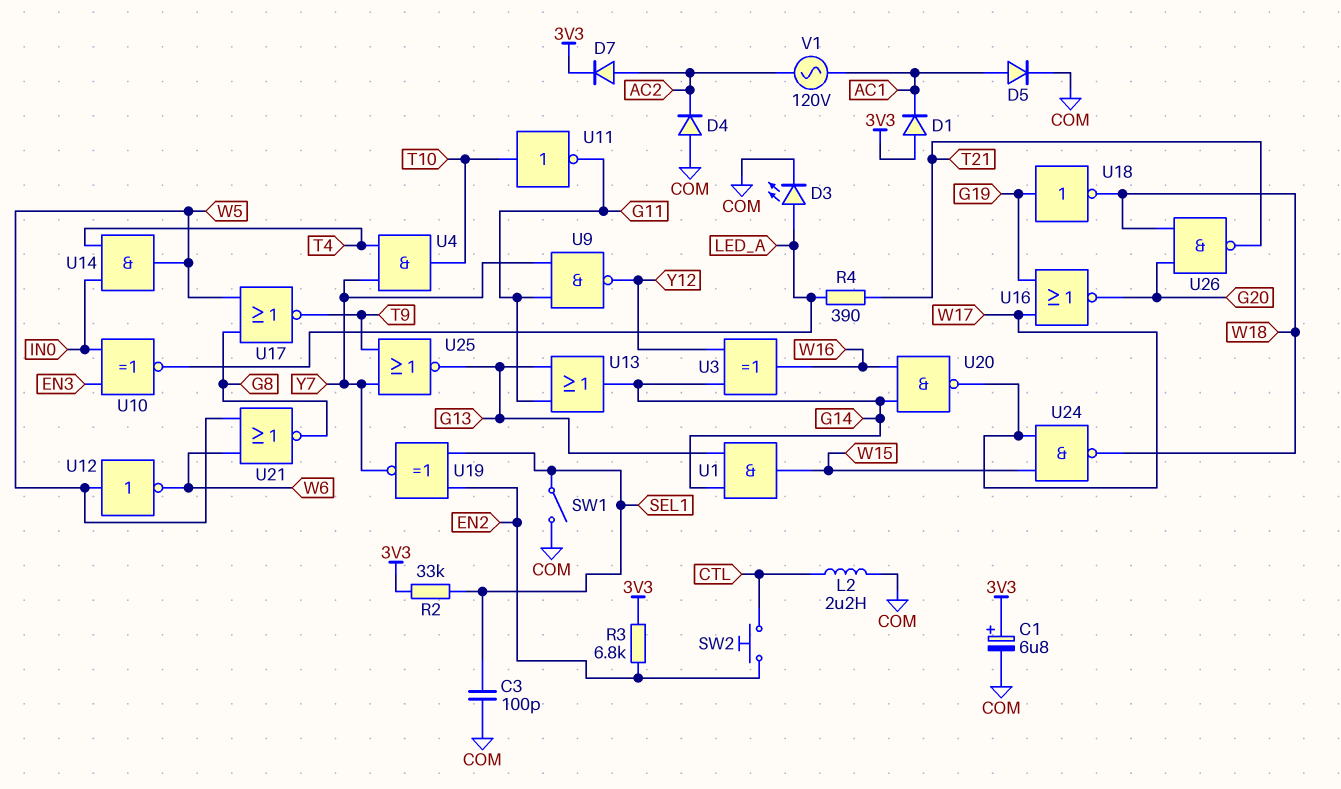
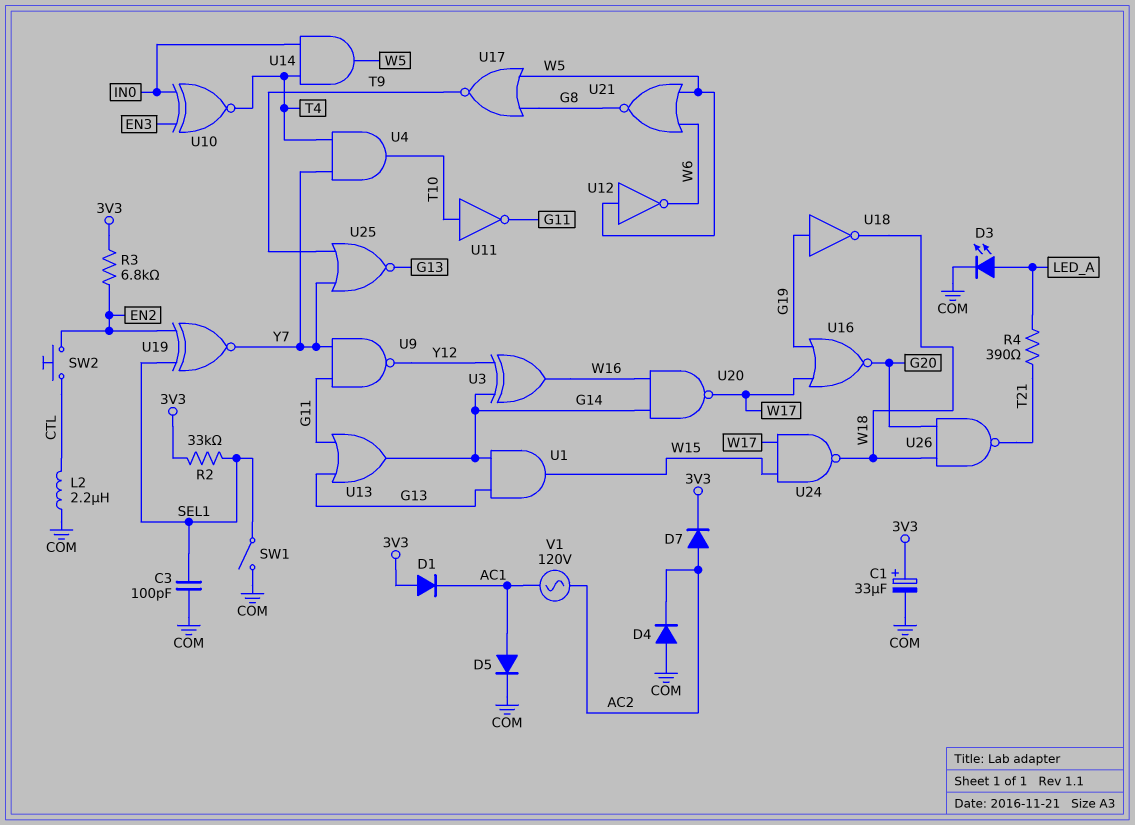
C1: 6.8uF (plus 3V3, minus COM) -> 33uF (plus 3V3, minus COM)
U10: XNOR (in EN3, in IN0, out LED_A) -> XNOR (in EN3, in IN0, out T4)

